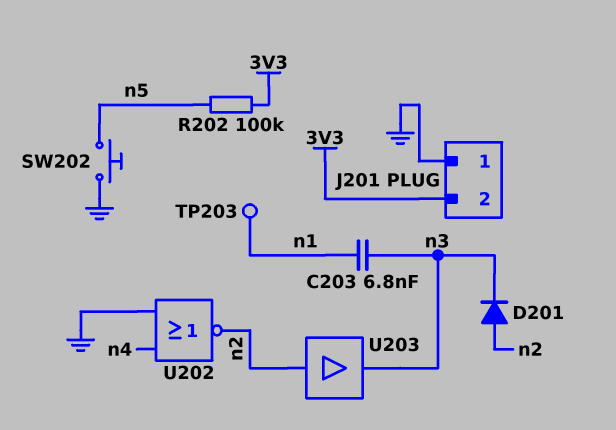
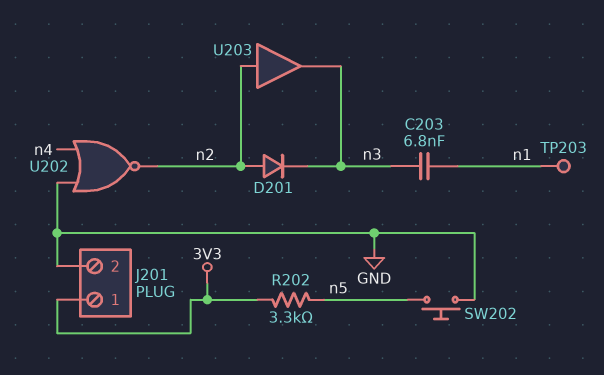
J201 pin 1: GND -> 3V3
J201 pin 2: 3V3 -> GND
R202: 100k (3V3, n5) -> 3.3k (3V3, n5)

